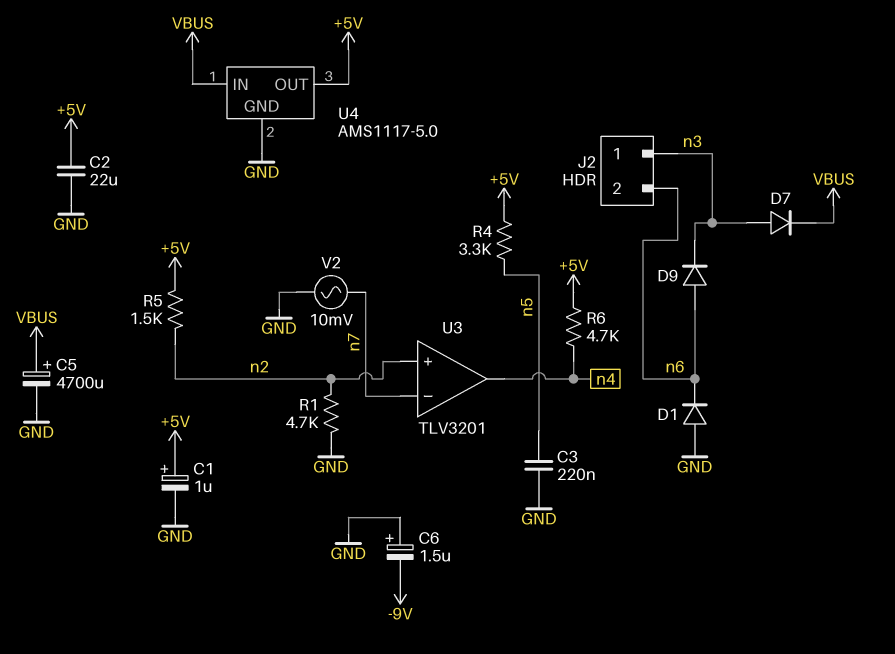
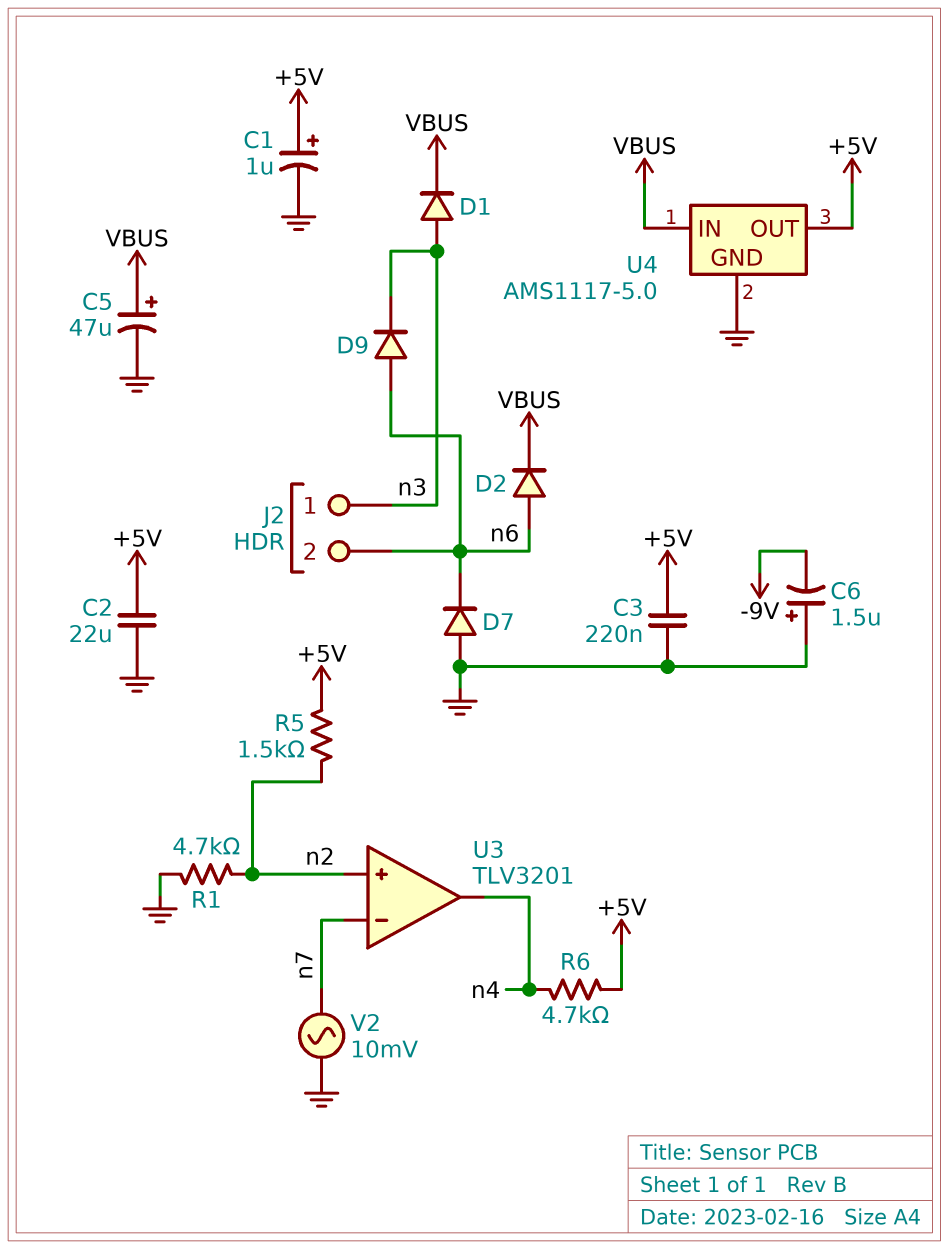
C3: 220nF (GND, n5) -> 220nF (+5V, GND)
C5: 4700uF (plus VBUS, minus GND) -> 47uF (plus VBUS, minus GND)
D1: diode (A GND, K n6) -> diode (A n3, K VBUS)
D2: none -> diode (A n6, K VBUS)
D7: diode (A n3, K VBUS) -> diode (A GND, K n6)
R4: 3.3k (+5V, n5) -> none

